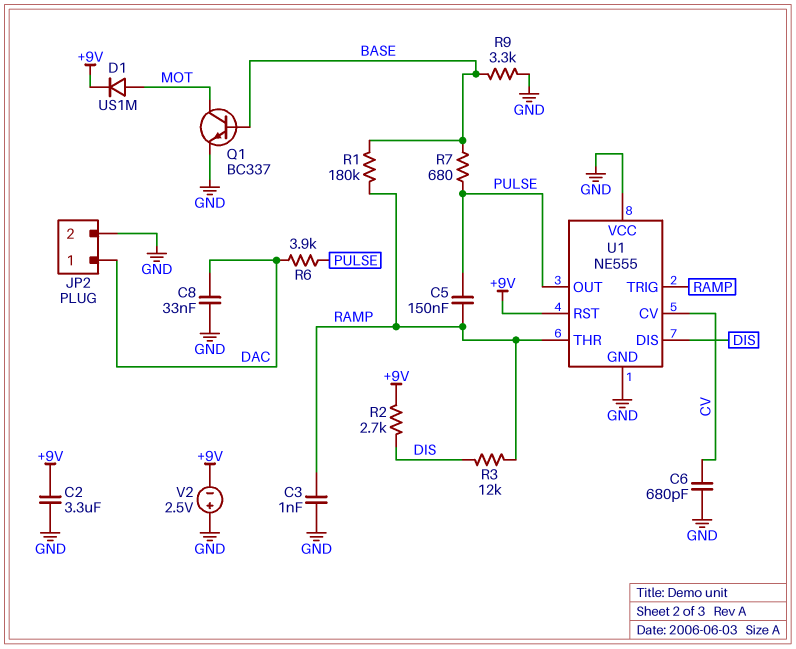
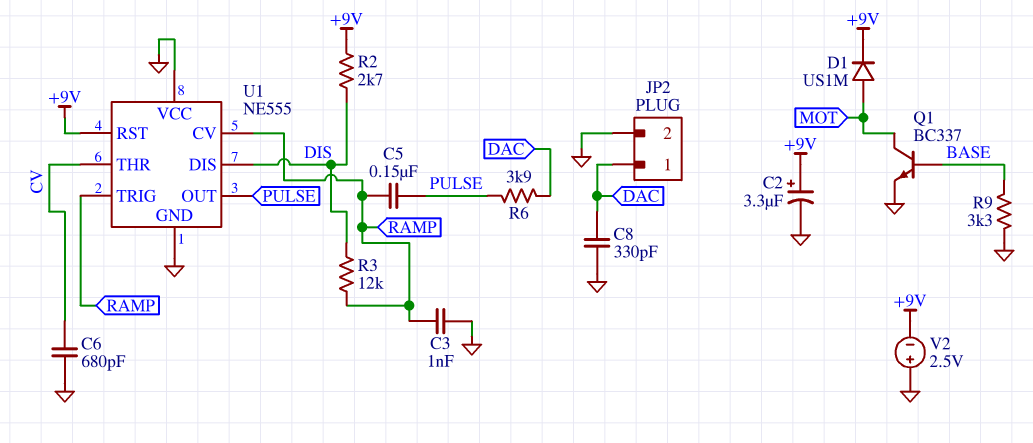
C2: 3.3uF (+9V, GND) -> 3.3uF (plus +9V, minus GND)
C8: 33nF (DAC, GND) -> 330pF (DAC, GND)
R1: 180k (BASE, RAMP) -> none
R7: 680 (BASE, PULSE) -> none
U1 pin CV: CV -> RAMP
U1 pin THR: RAMP -> CV

